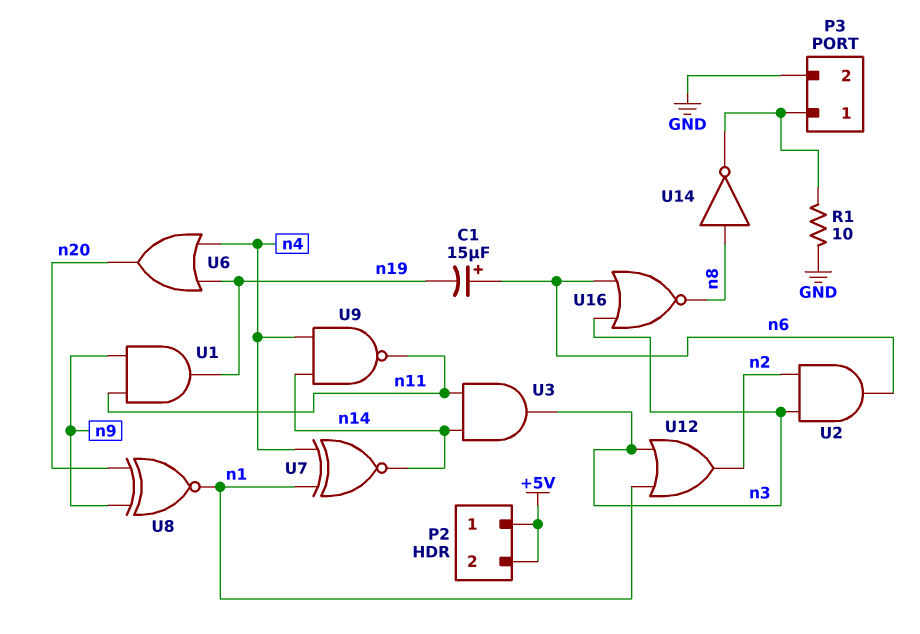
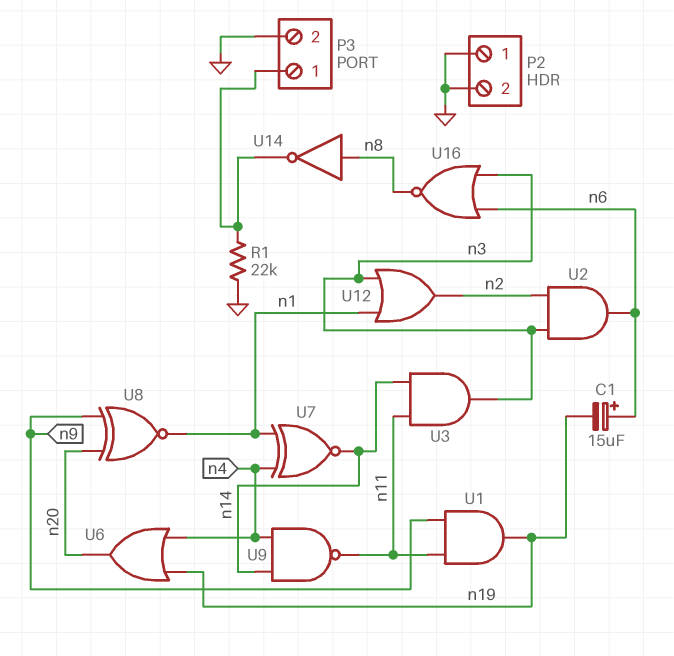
P2 pin 1: +5V -> GND
P2 pin 2: +5V -> GND
R1: 10 (GND, P3/1) -> 22k (GND, P3/1)

